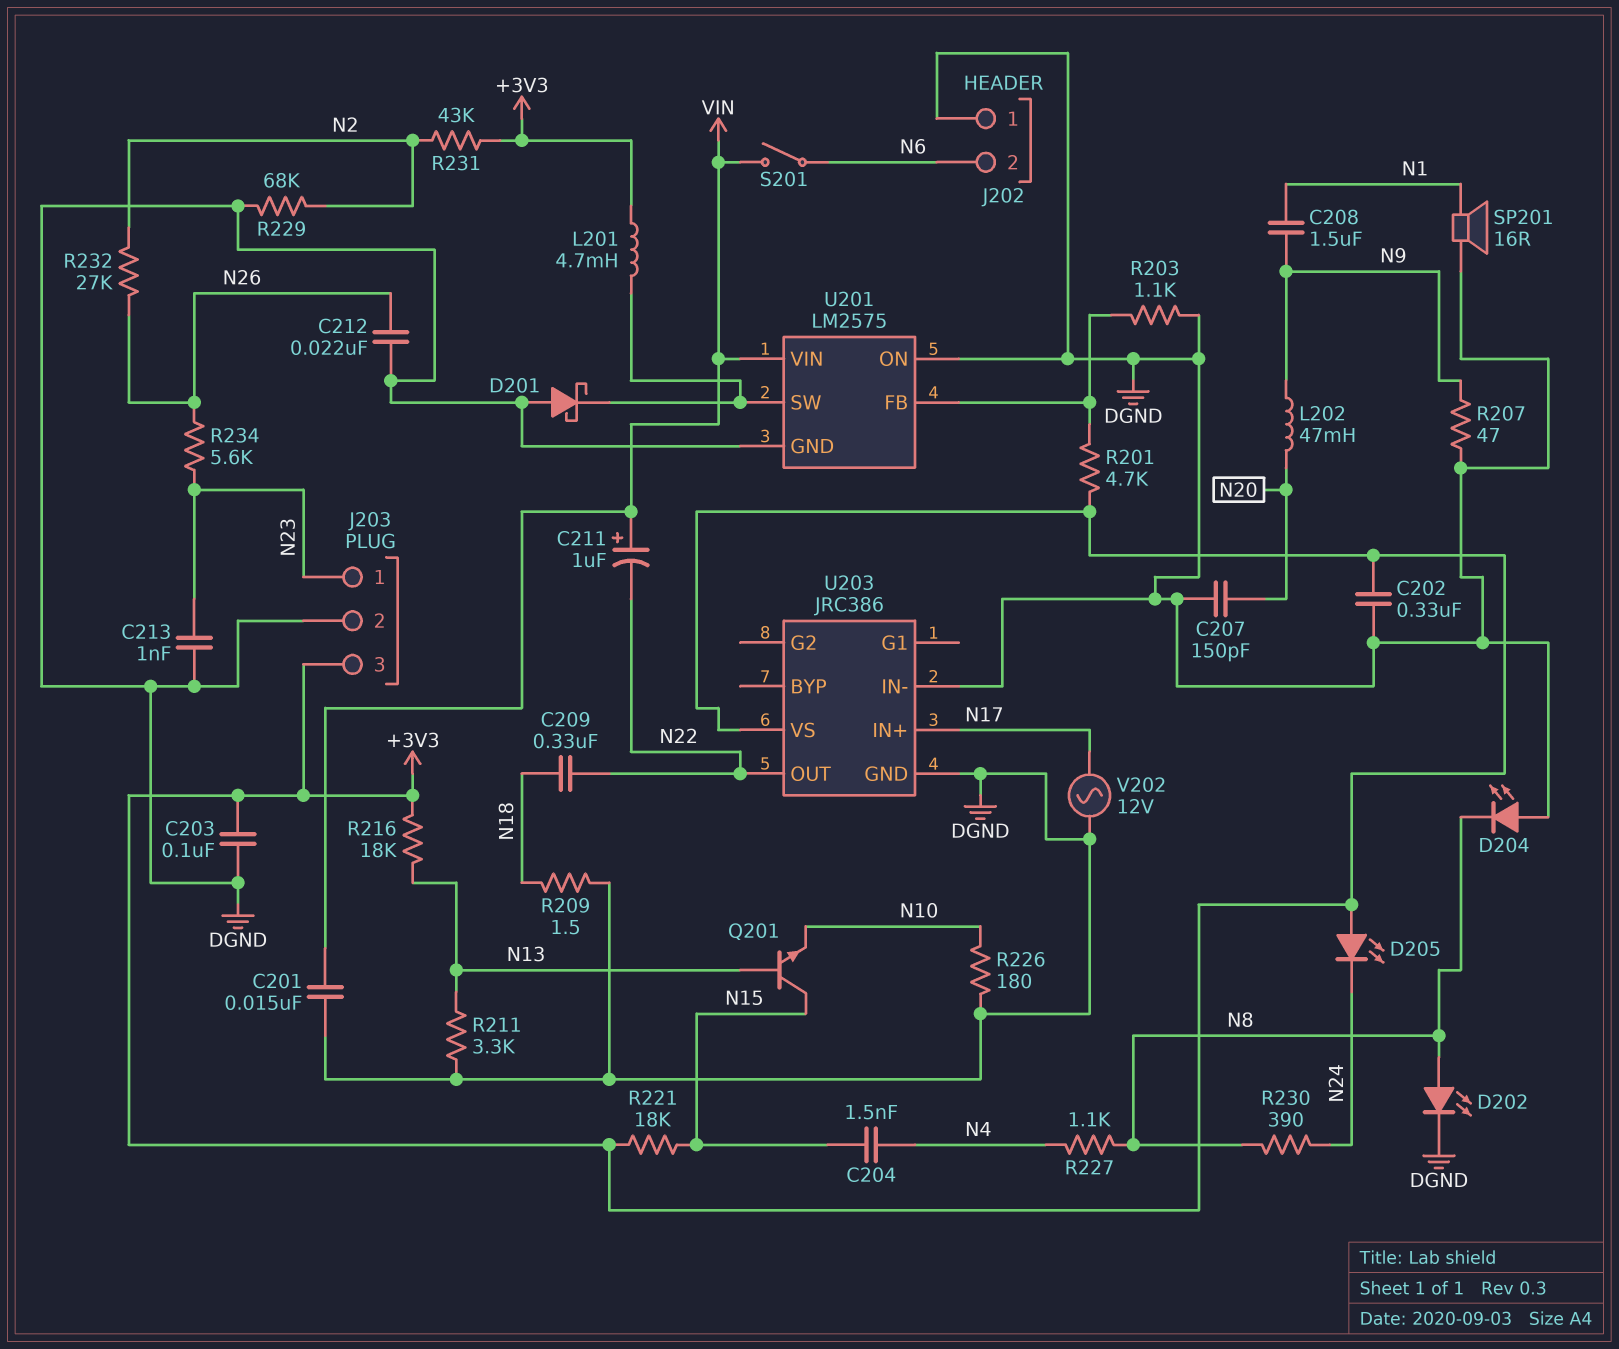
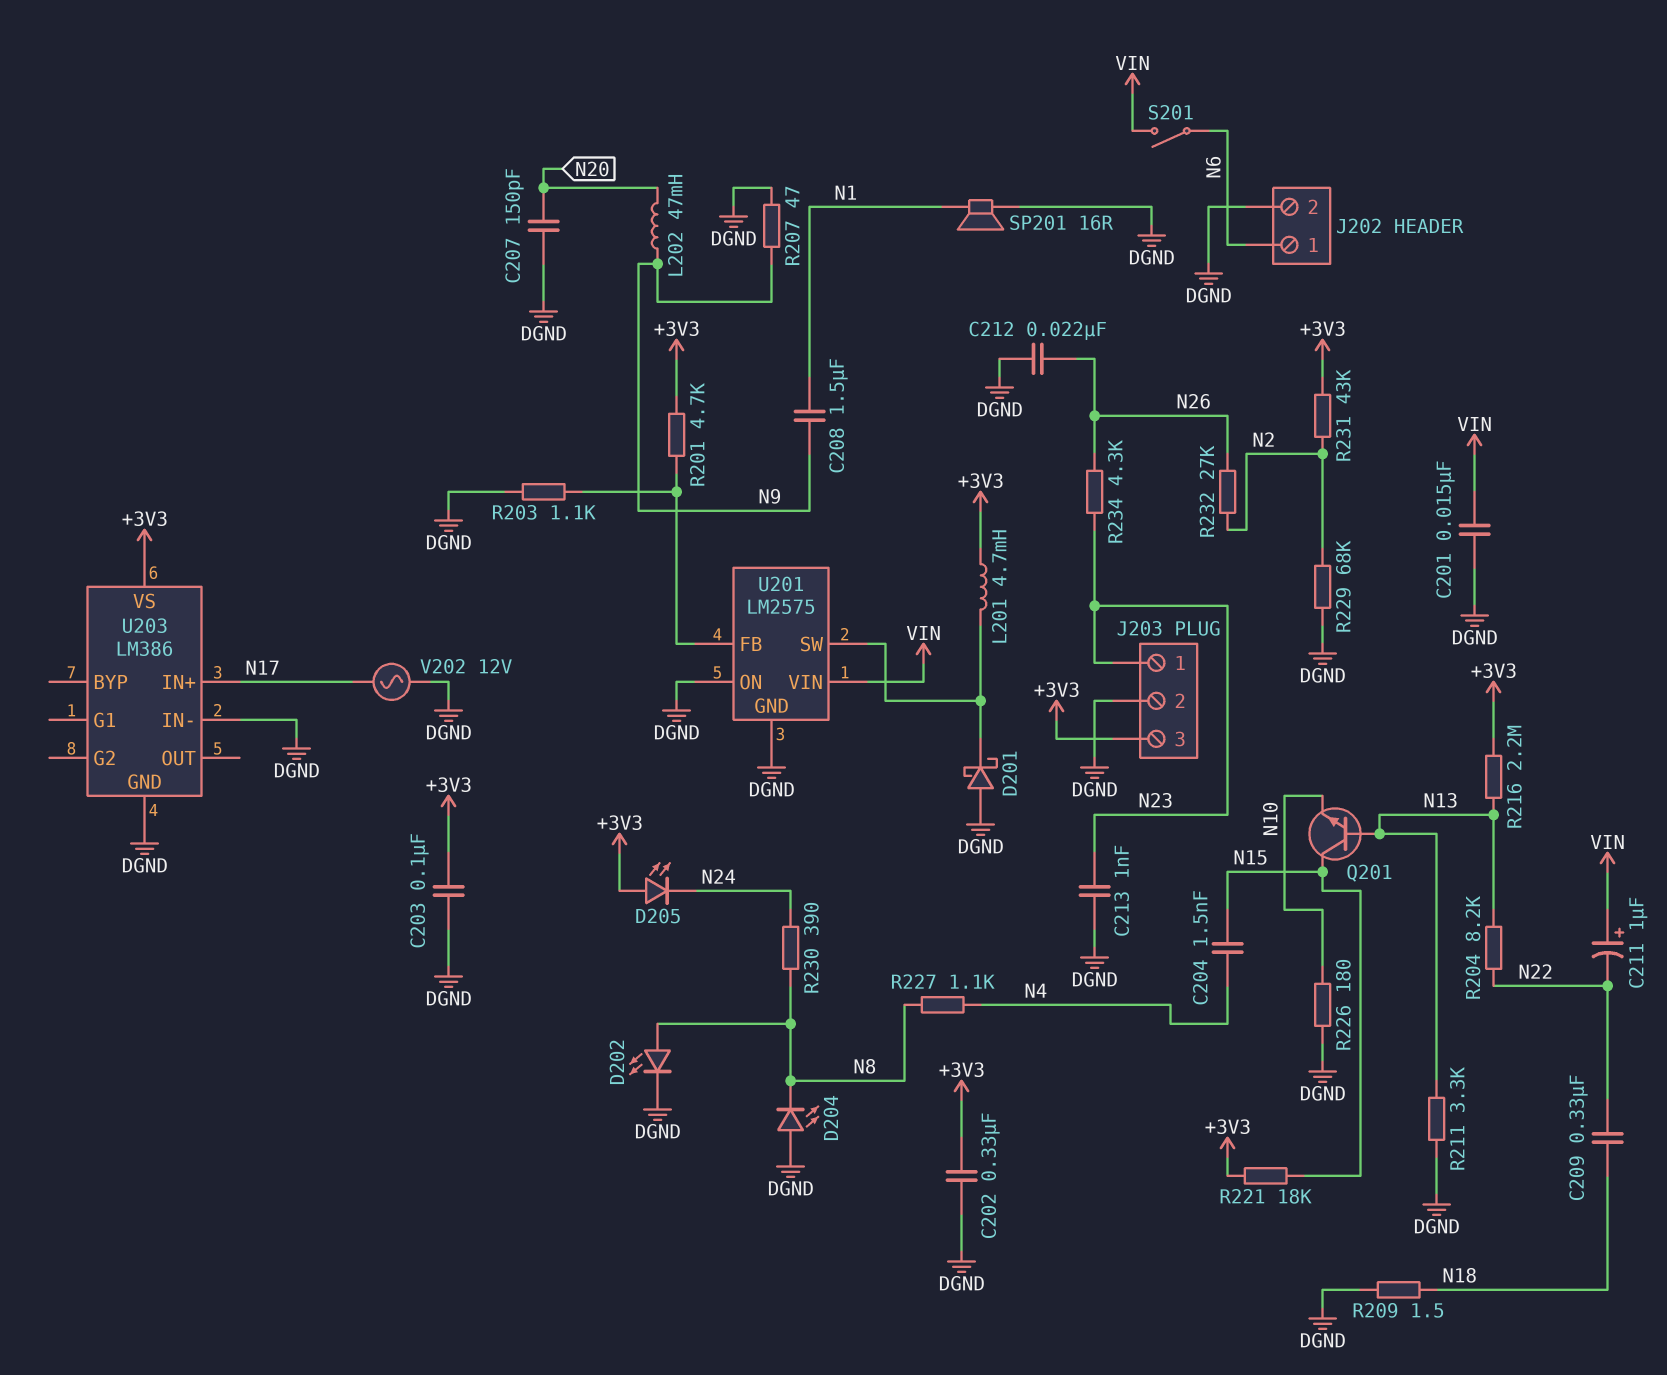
J202 pin 1: DGND -> N6
J202 pin 2: N6 -> DGND
R204: none -> 8.2k (N13, N22)
R216: 18k (+3V3, N13) -> 2.2M (+3V3, N13)
R234: 5.6k (N23, N26) -> 4.3k (N23, N26)
U203: JRC386 -> LM386
U203 pin OUT: N22 -> none

